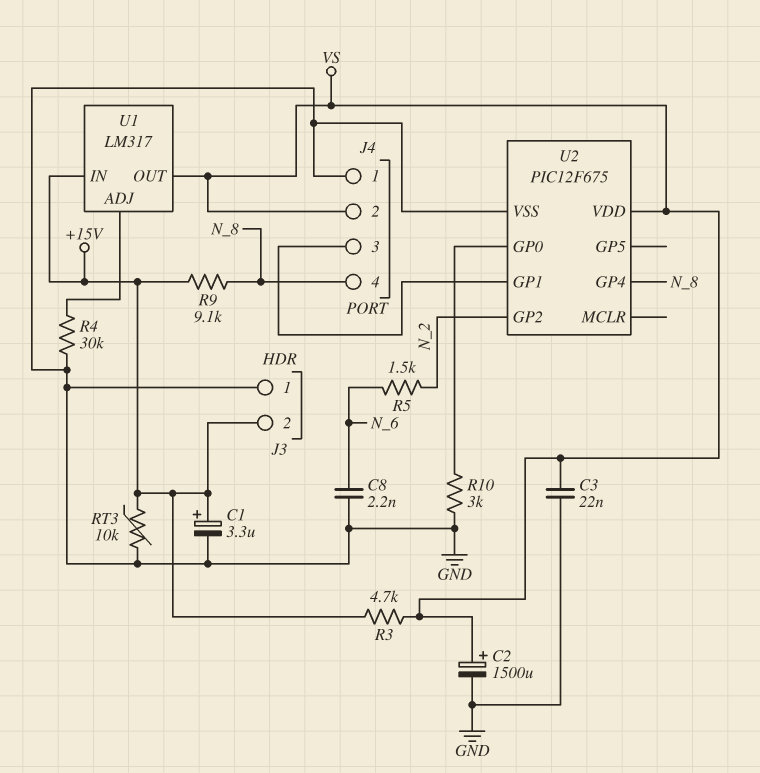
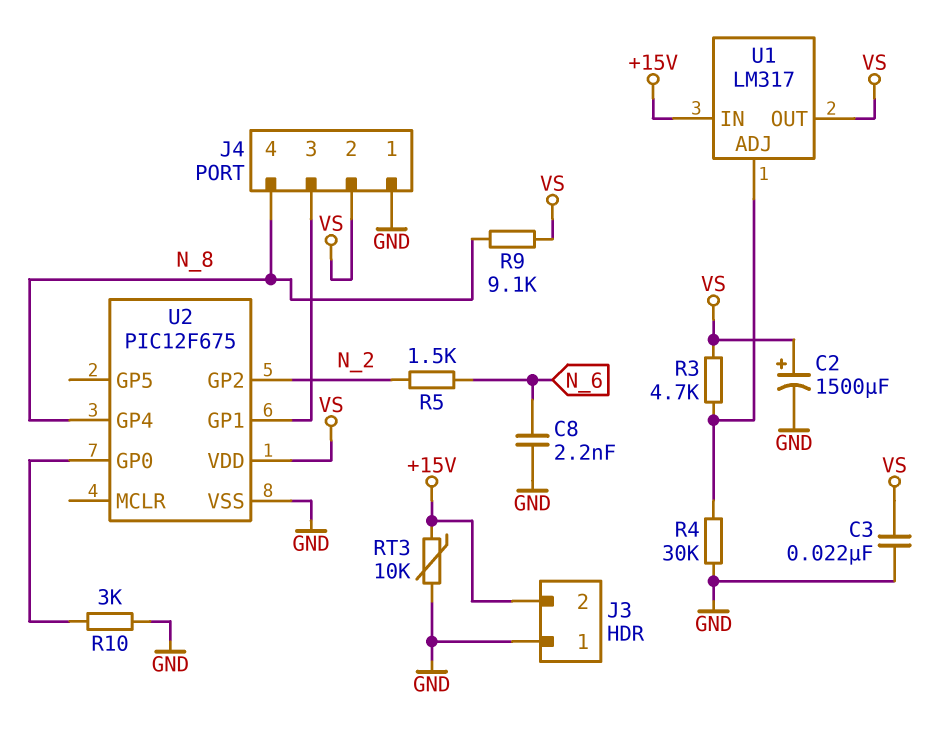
C1: 3.3uF (plus +15V, minus GND) -> none
R3: 4.7k (+15V, VS) -> 4.7k (U1/ADJ, VS)
R9: 9.1k (+15V, N_8) -> 9.1k (N_8, VS)

